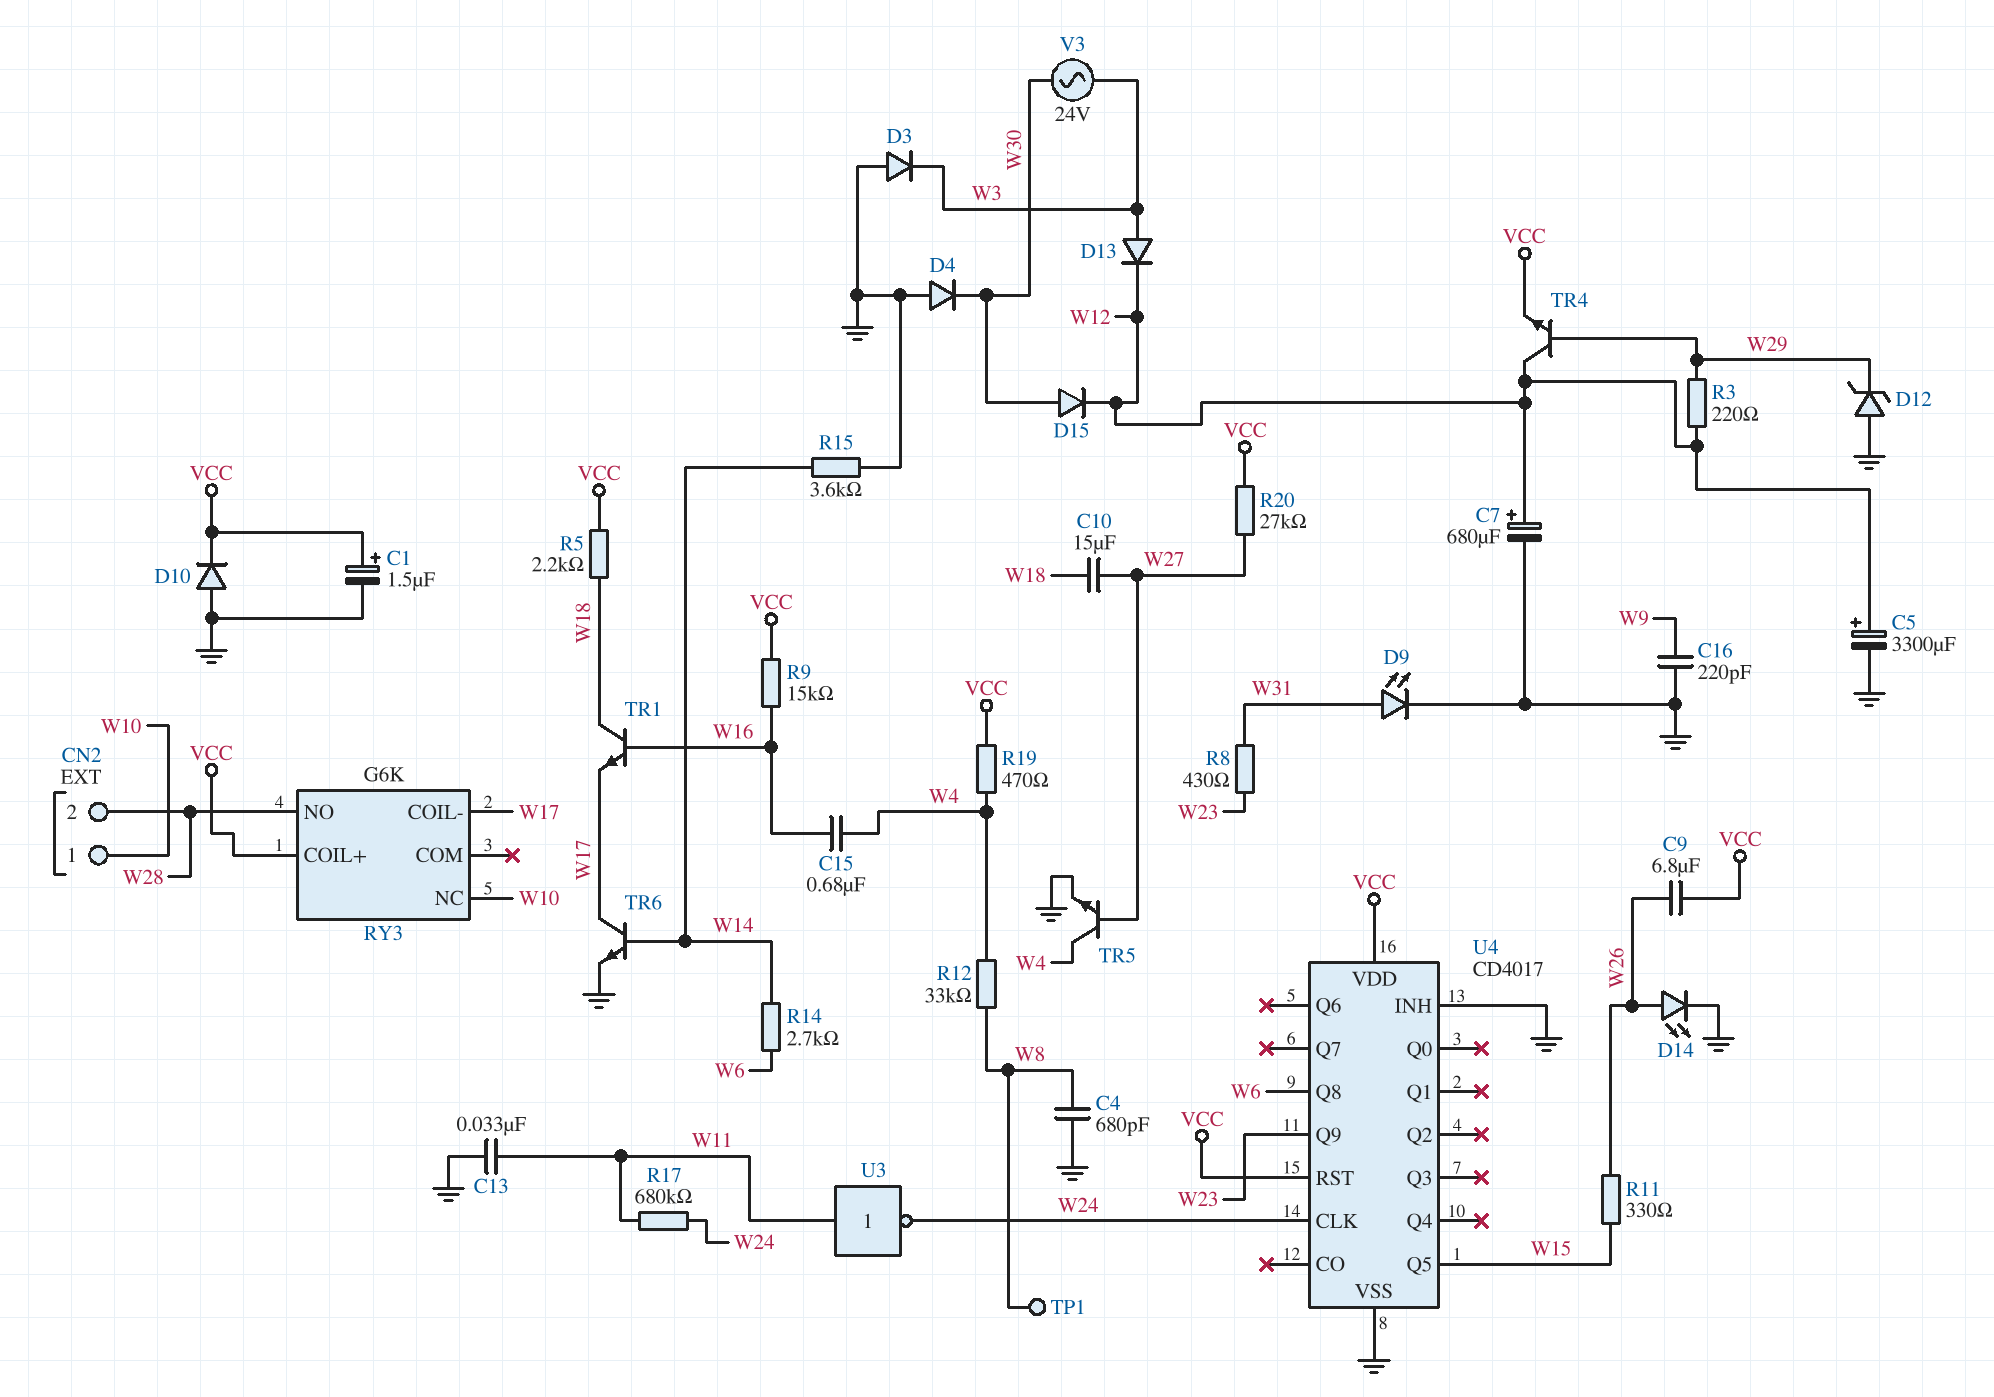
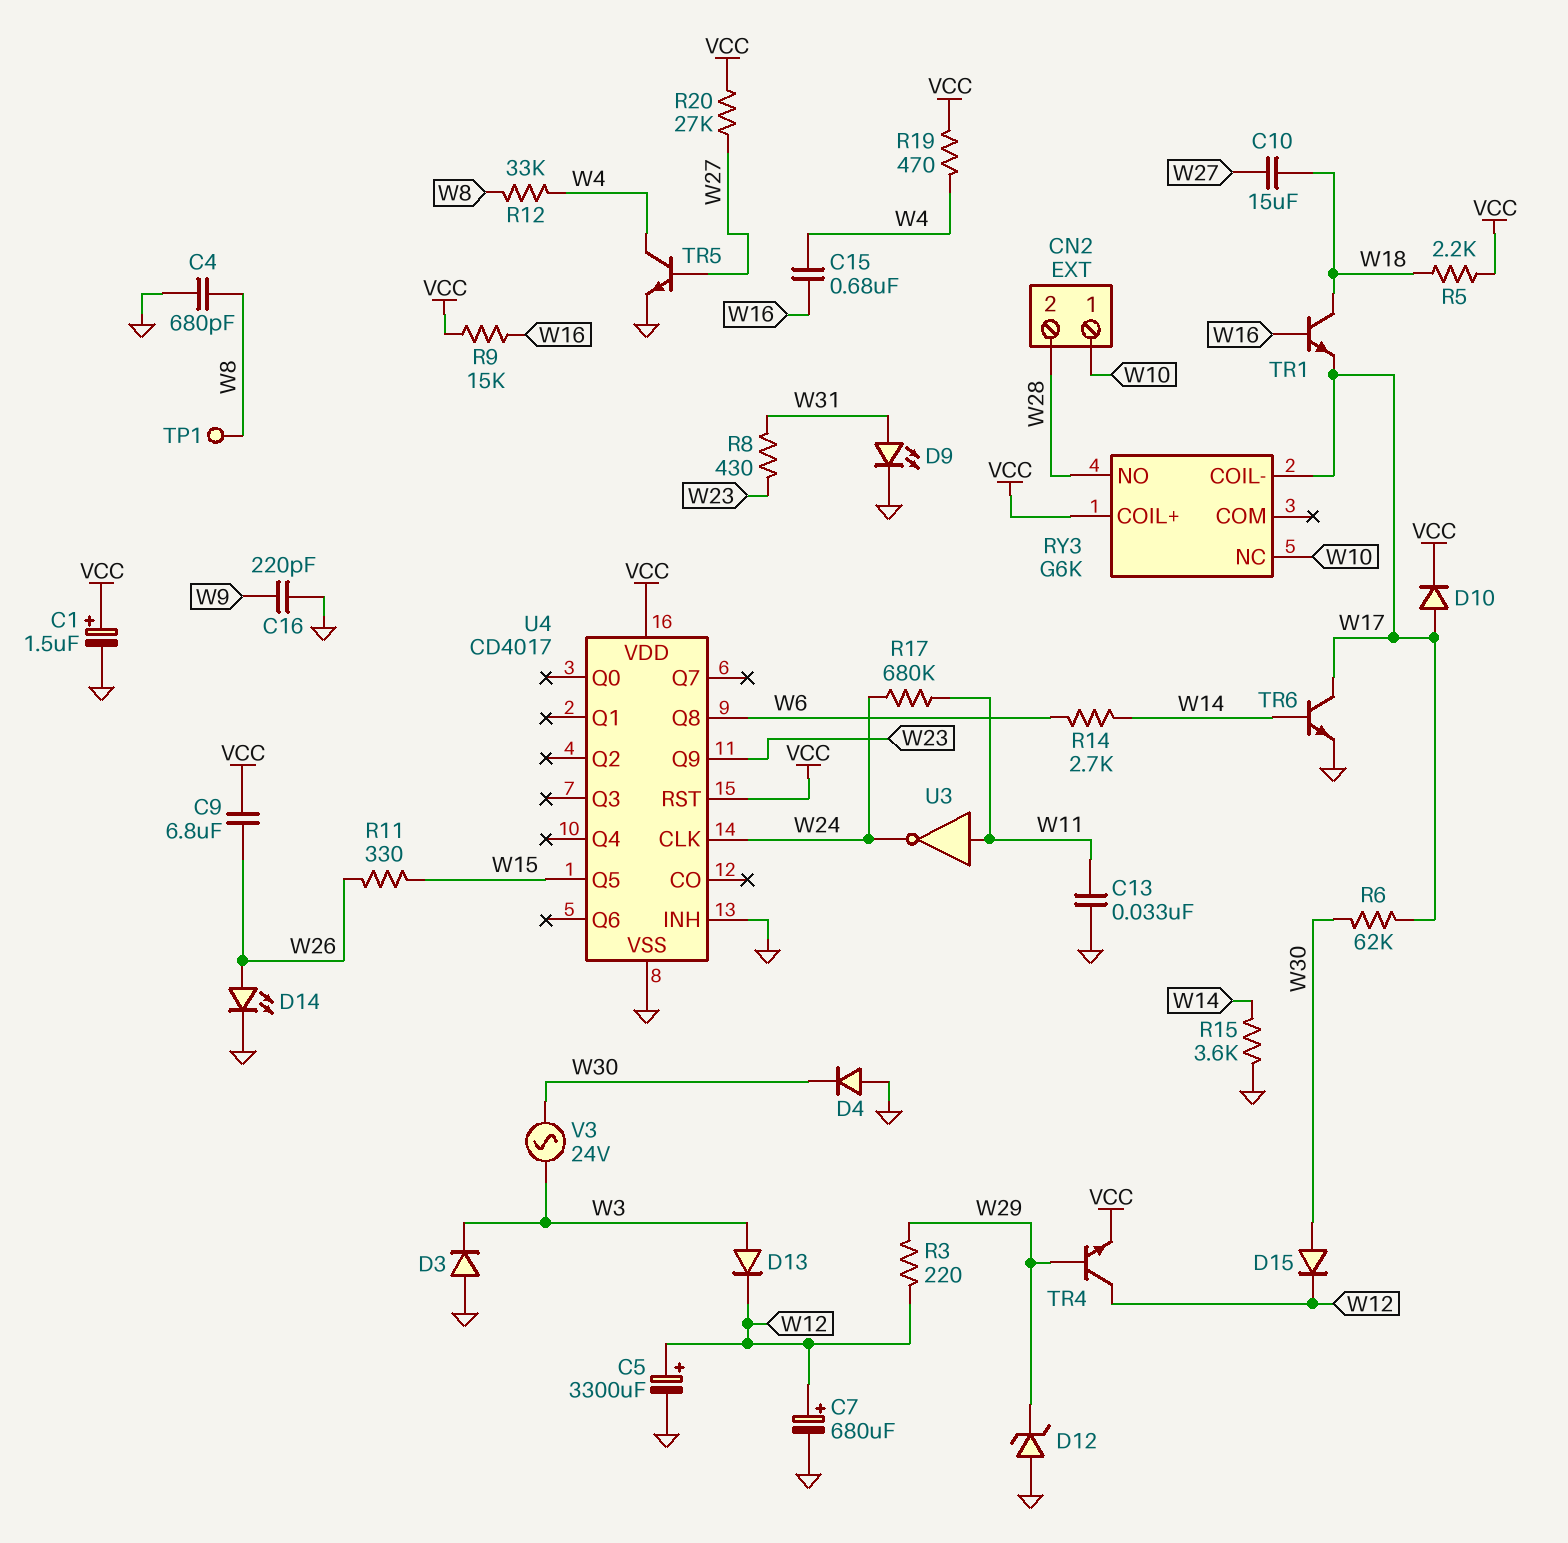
D10: diode (A GND, K VCC) -> diode (A W17, K VCC)
R6: none -> 62k (W17, W30)

